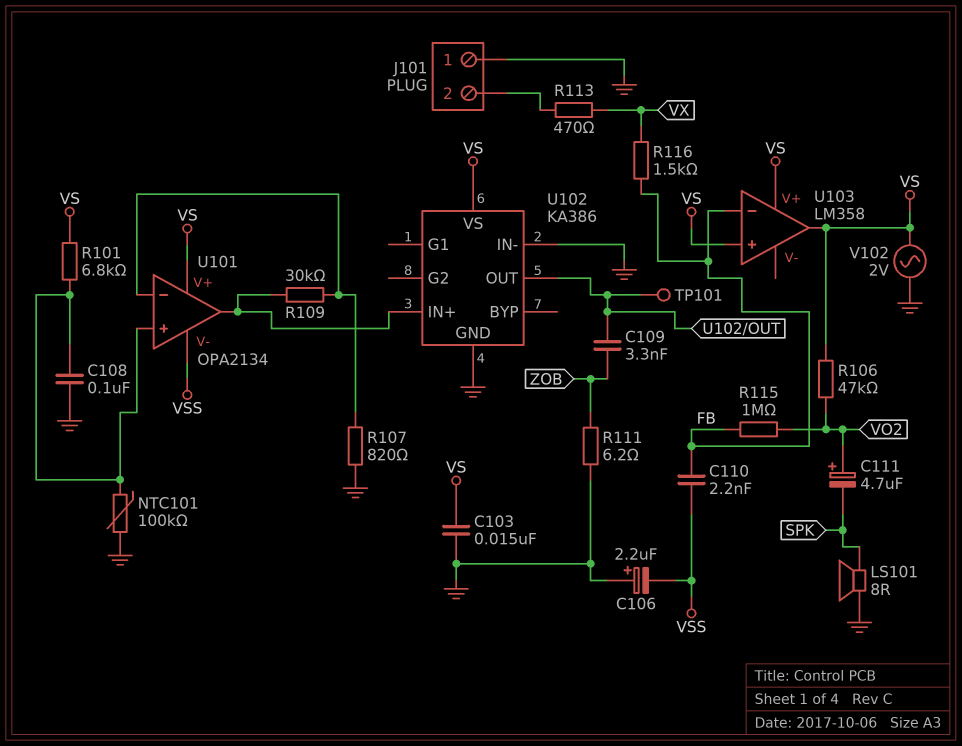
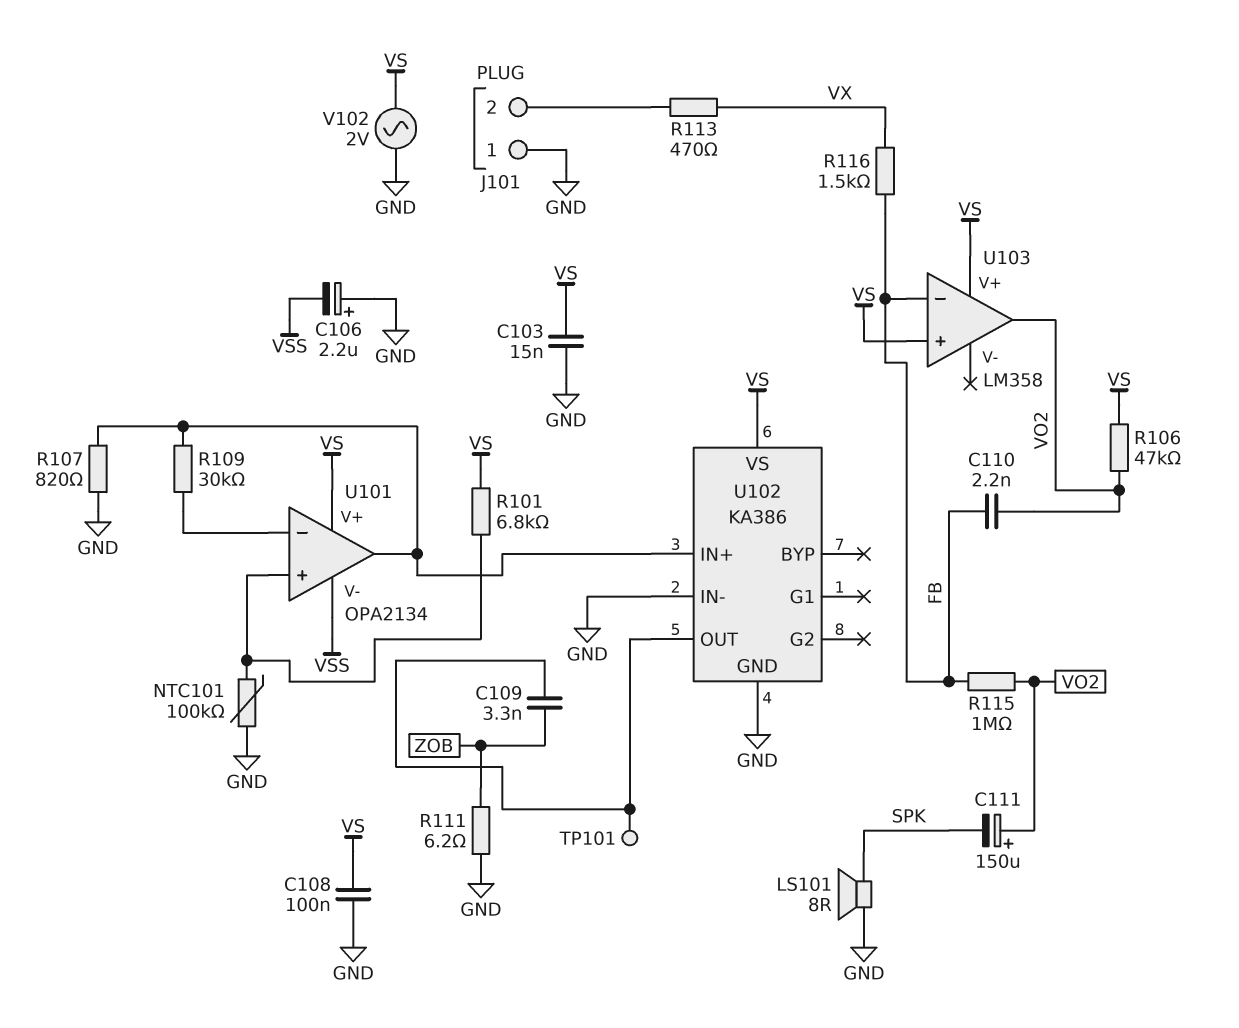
C108: 100nF (GND, U101/in+) -> 100nF (GND, VS)
C110: 2.2nF (FB, VSS) -> 2.2nF (FB, VO2)
C111: 4.7uF (plus VO2, minus SPK) -> 150uF (plus VO2, minus SPK)
R107: 820 (GND, U101/in-) -> 820 (GND, U101/out)
U103 pin out: VS -> VO2

